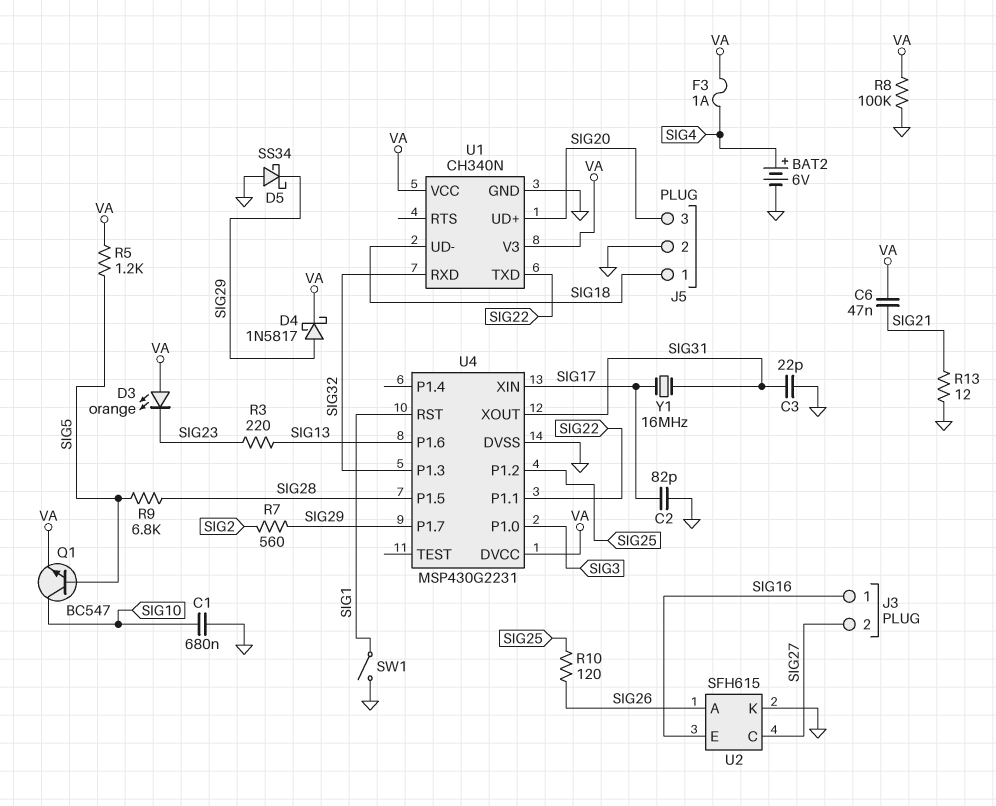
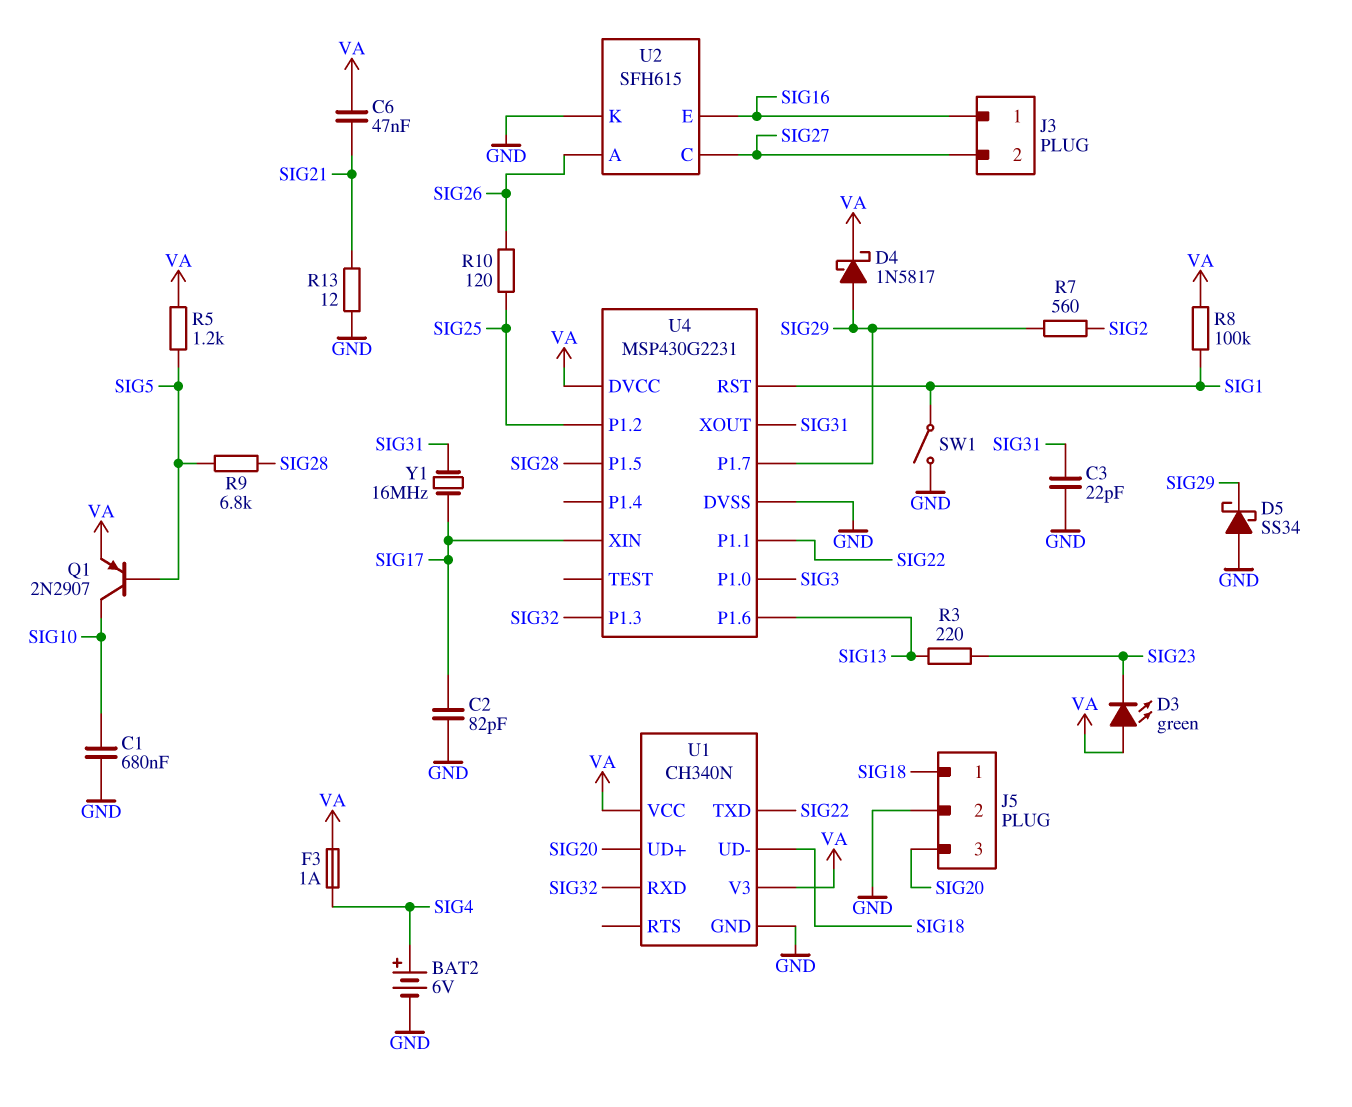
D3: LED orange (A VA, K SIG23) -> LED green (A VA, K SIG23)
Q1: NPN BC547 (B SIG5, C SIG10, E VA) -> PNP 2N2907 (B SIG5, C SIG10, E VA)
R8: 100k (GND, VA) -> 100k (SIG1, VA)

